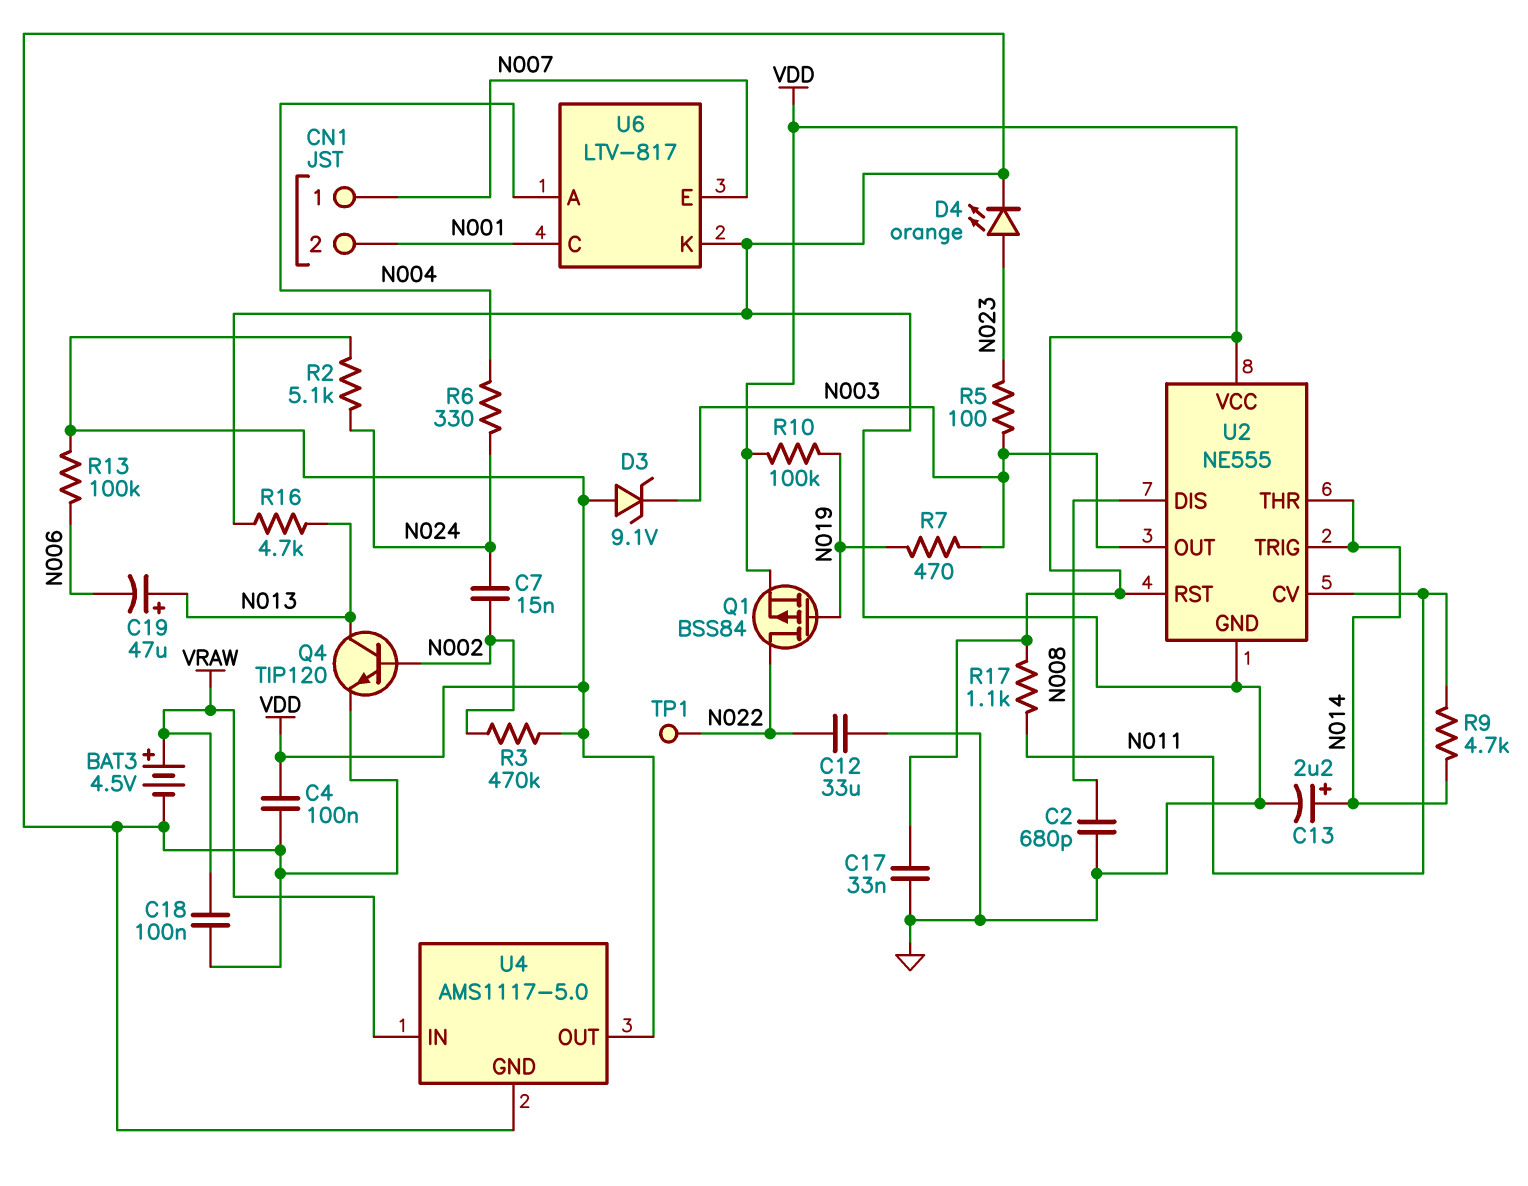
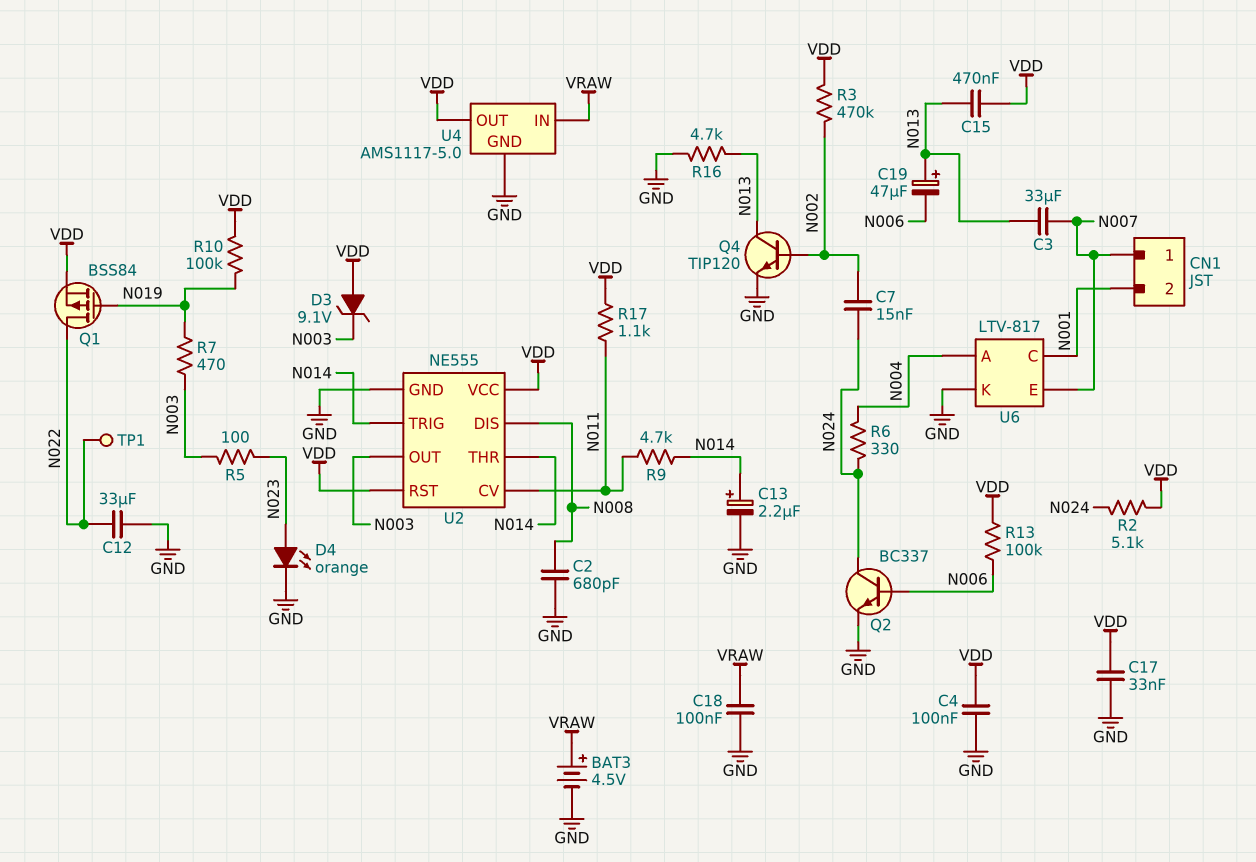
C3: none -> 33uF (N007, N013)
C15: none -> 470nF (N013, VDD)
Q2: none -> NPN BC337 (B N006, C N024, E GND)

